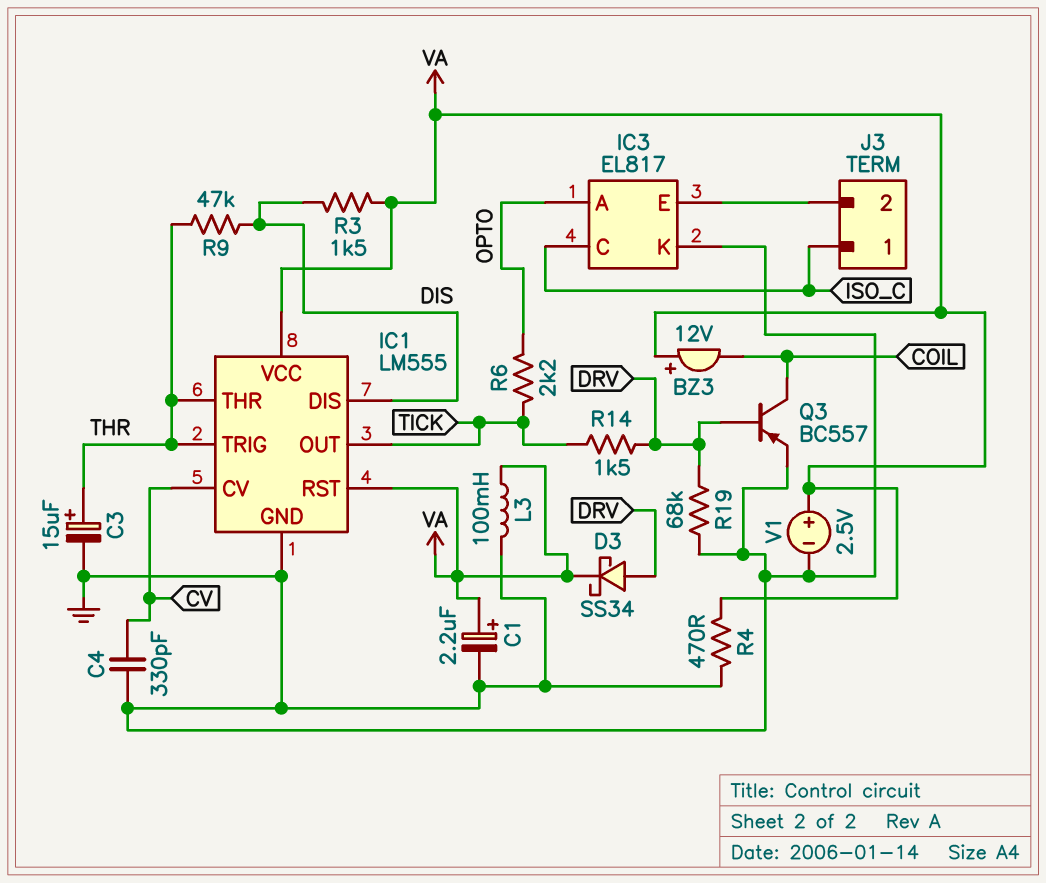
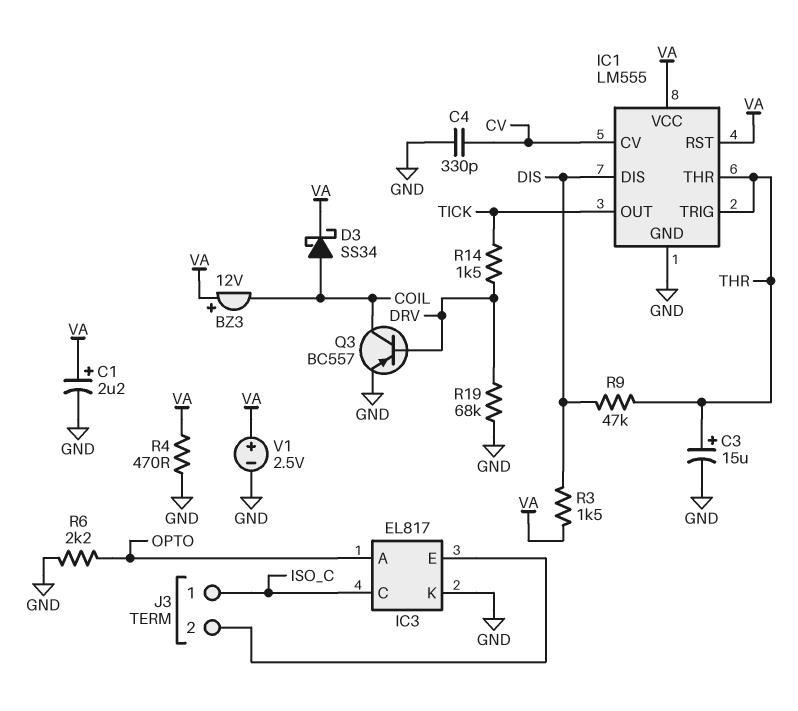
D3: schottky SS34 (A DRV, K VA) -> schottky SS34 (A COIL, K VA)
L3: 100mH (GND, VA) -> none
R6: 2.2k (OPTO, TICK) -> 2.2k (GND, OPTO)

